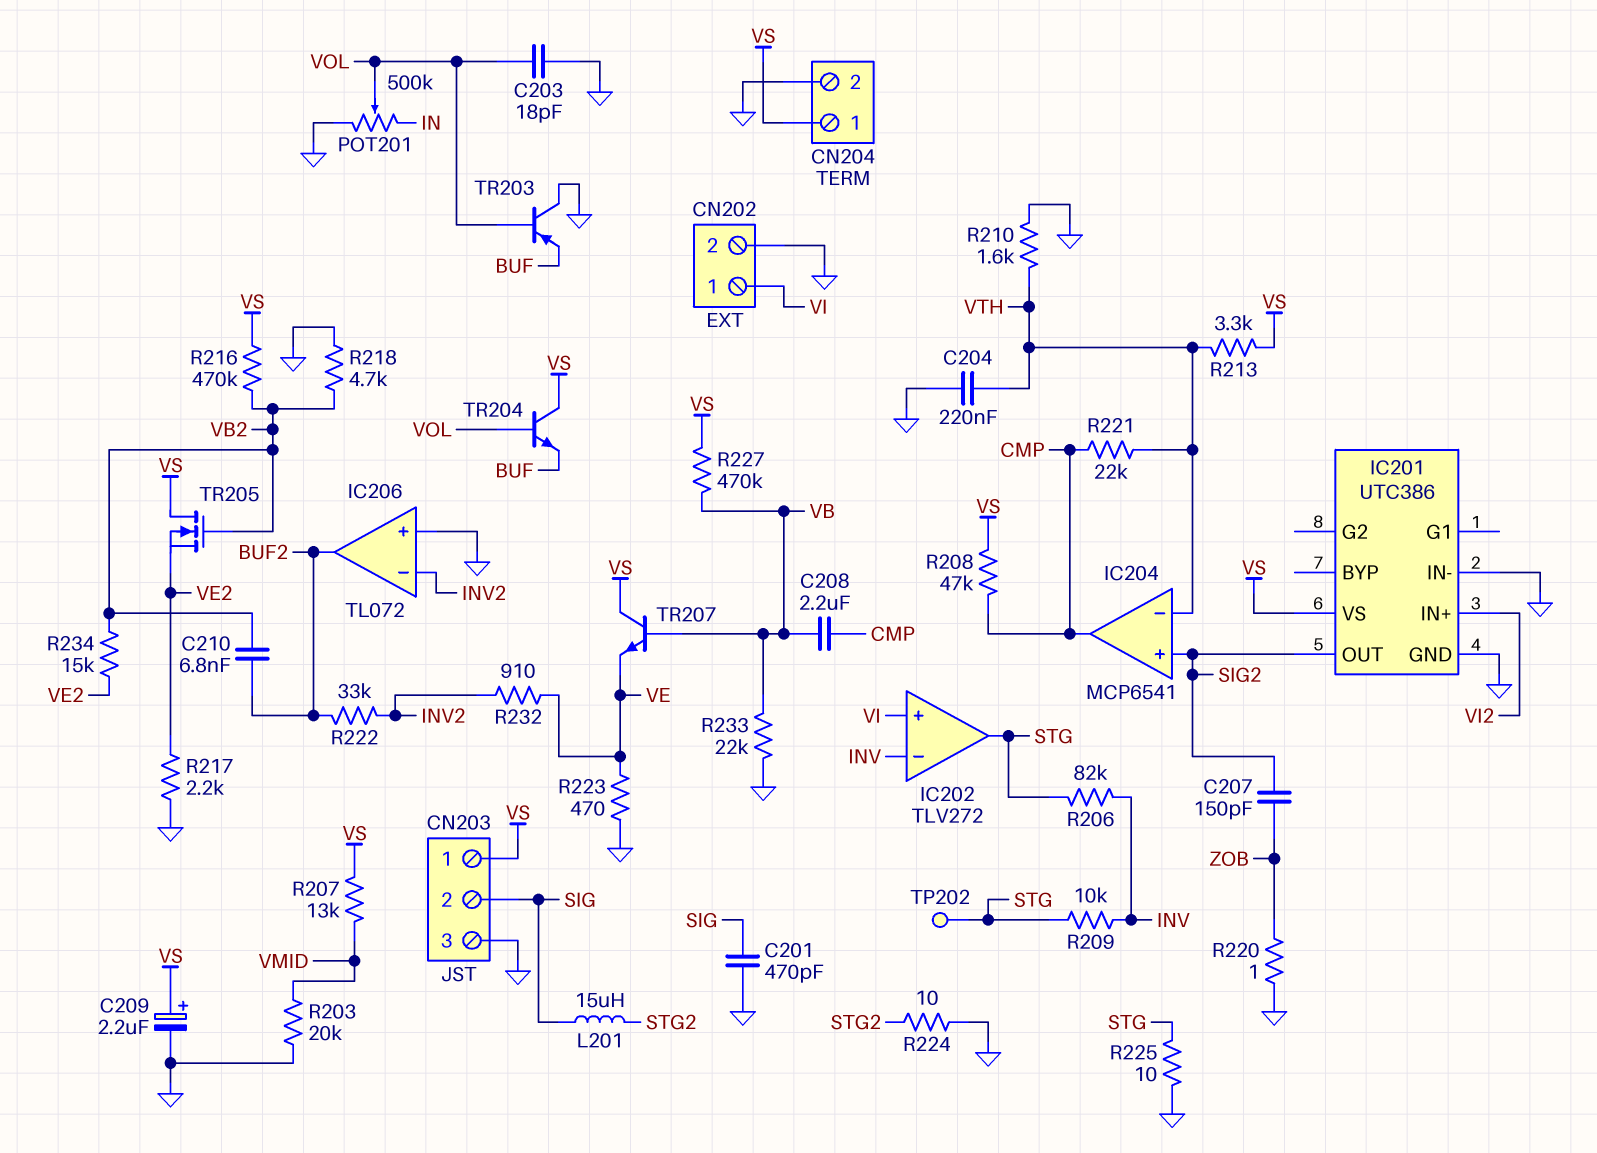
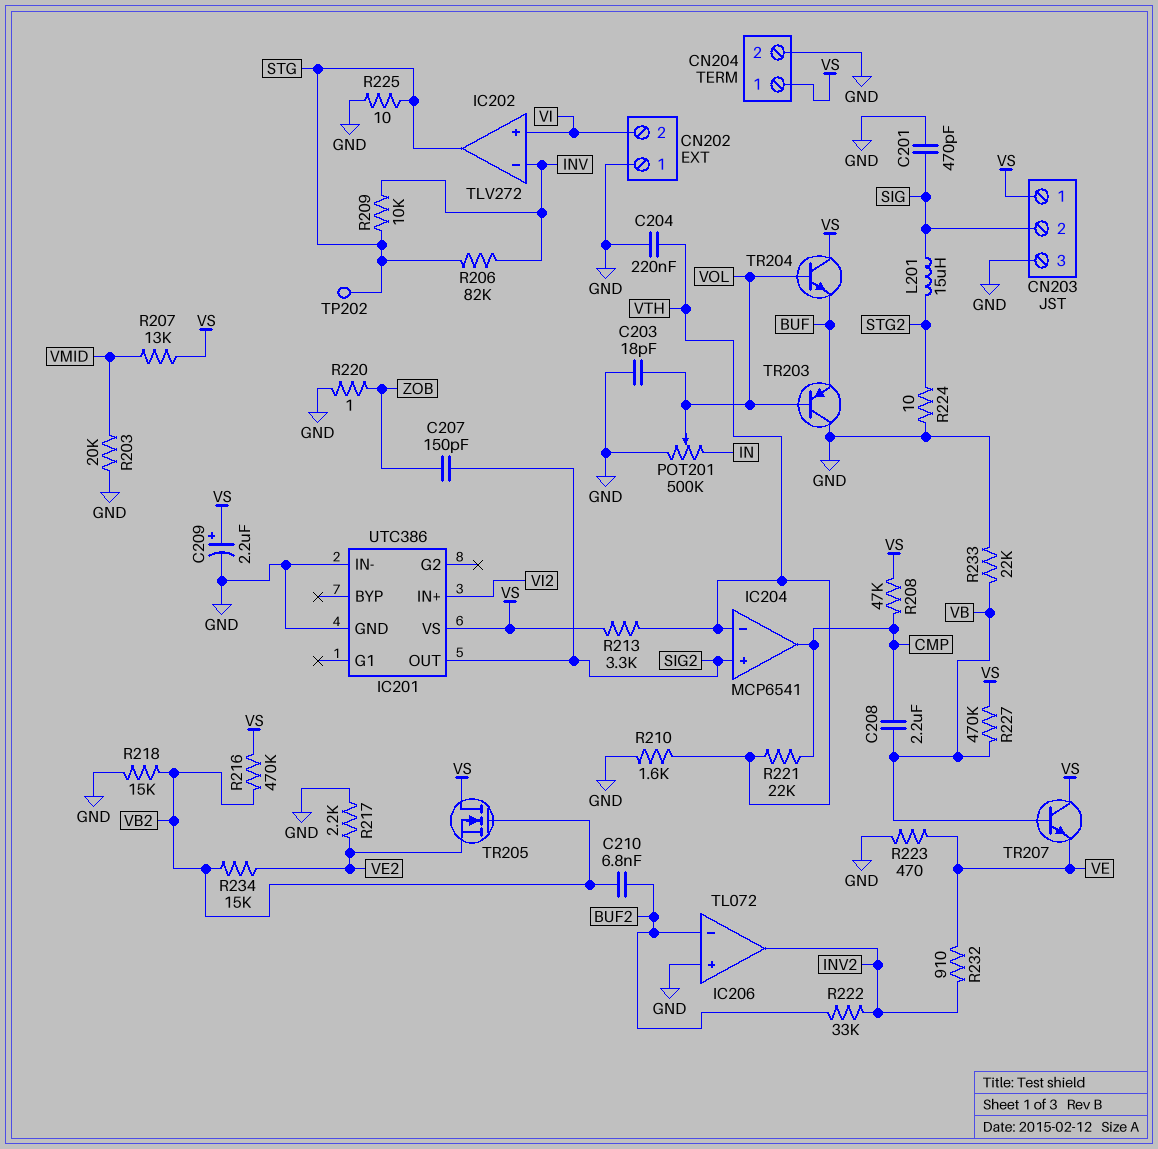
CN202 pin 1: VI -> GND
CN202 pin 2: GND -> VI
IC206 pin in-: INV2 -> BUF2
IC206 pin out: BUF2 -> INV2
R218: 4.7k (GND, VB2) -> 15k (GND, VB2)

